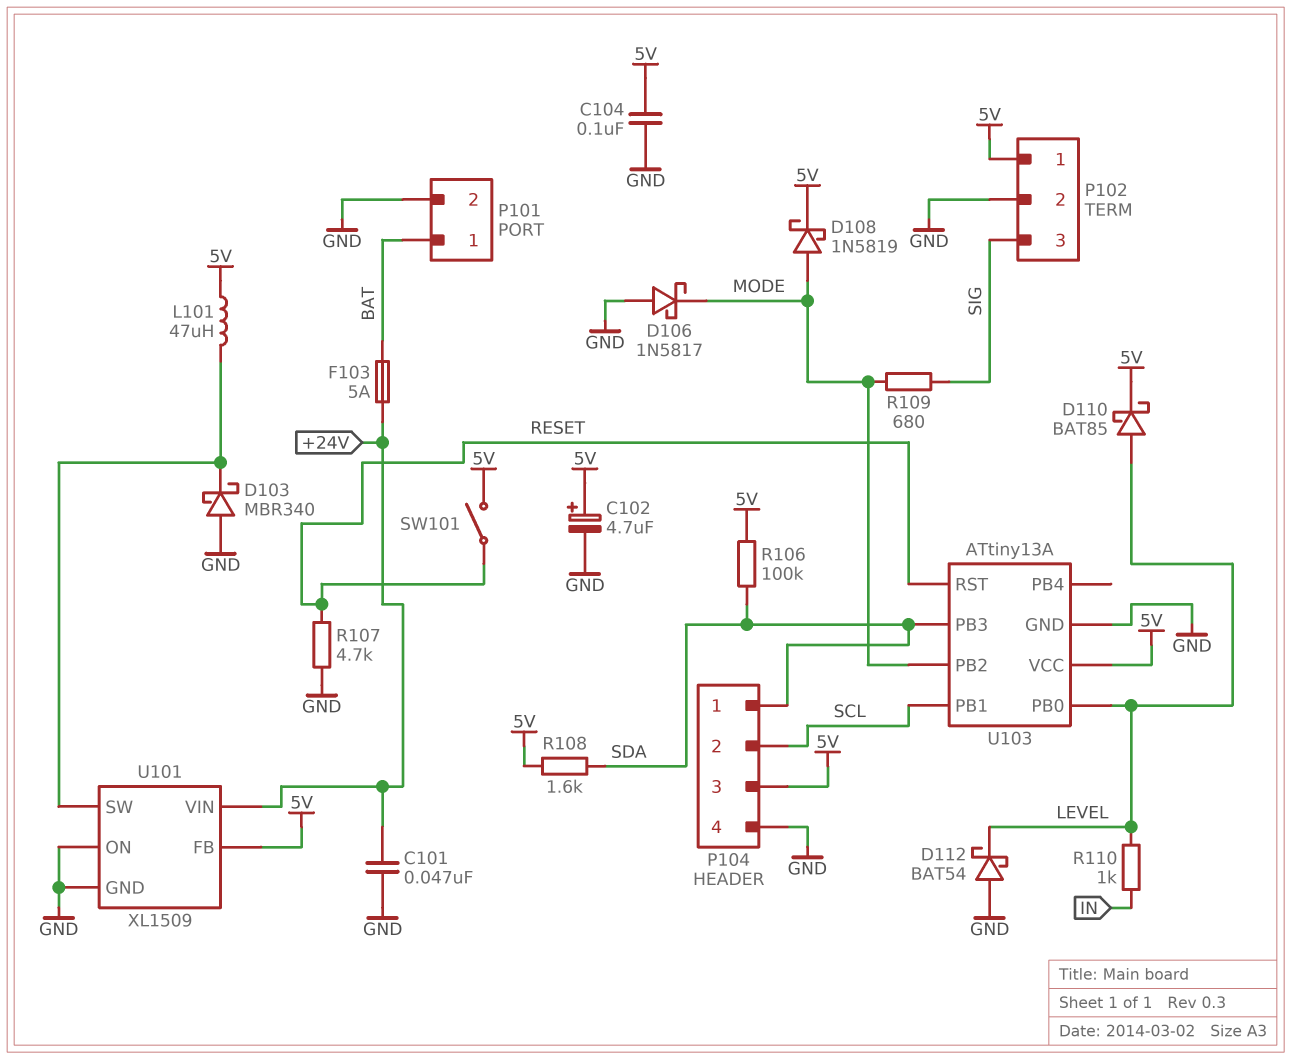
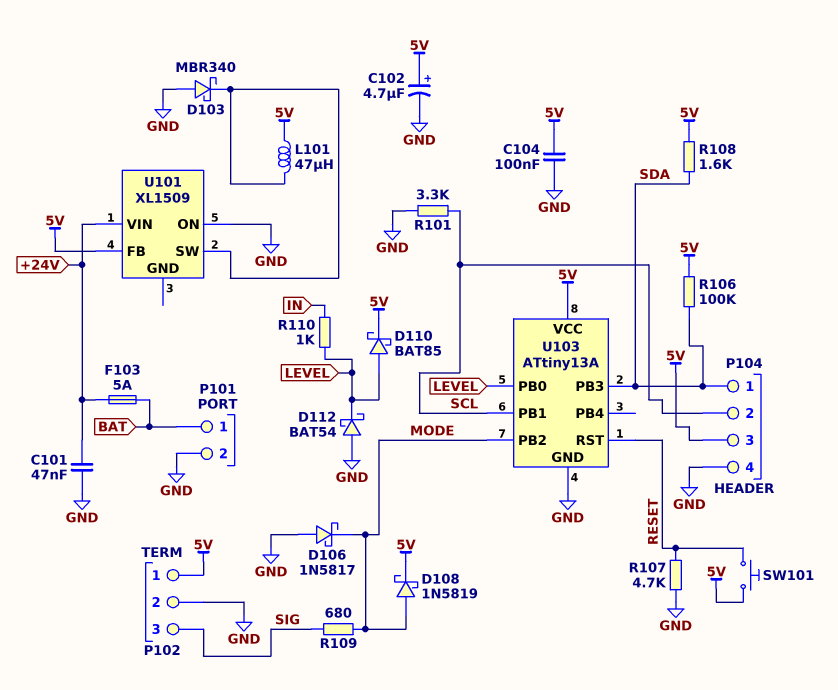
R101: none -> 3.3k (GND, SCL)
SW101: switch (5V, RESET) -> button (5V, RESET)
U101 pin GND: GND -> none

